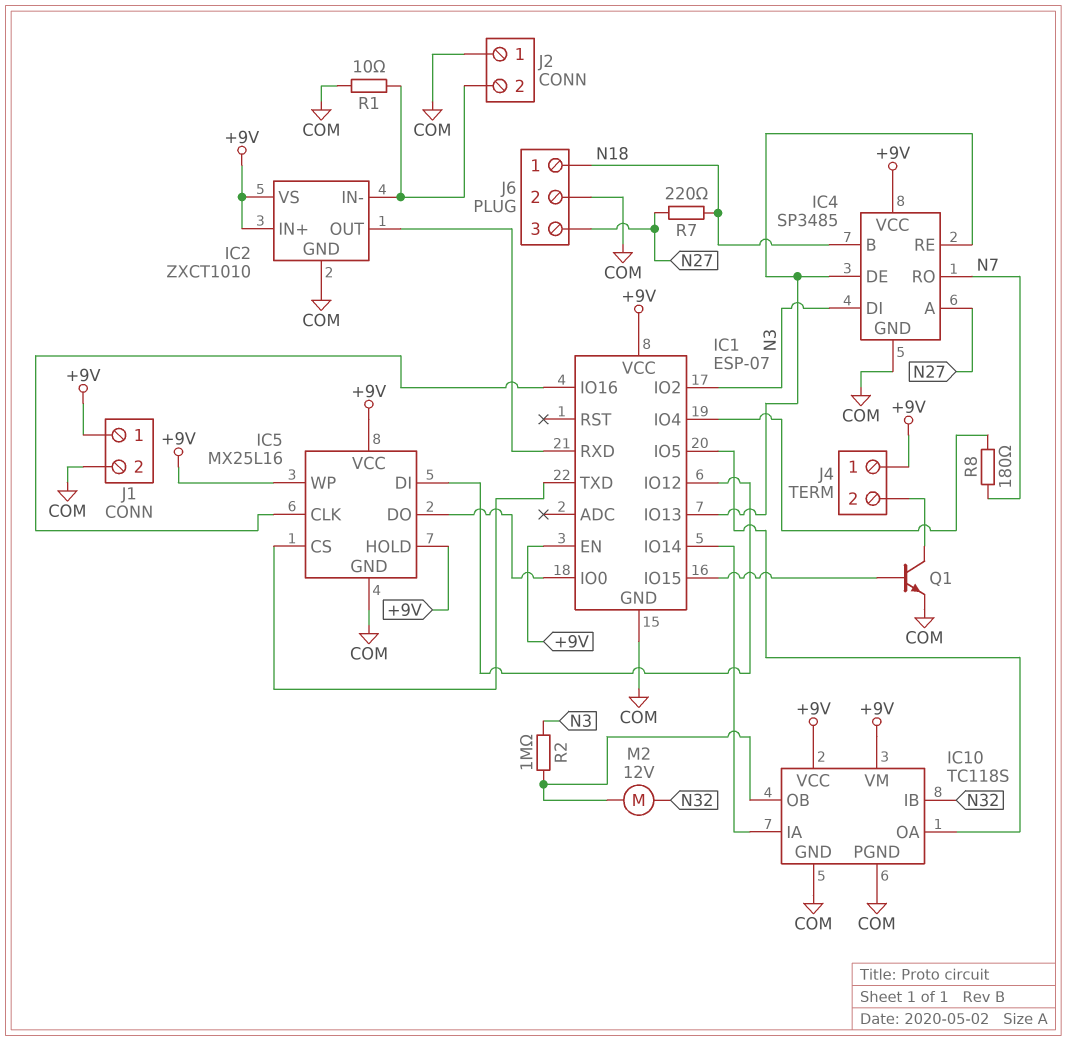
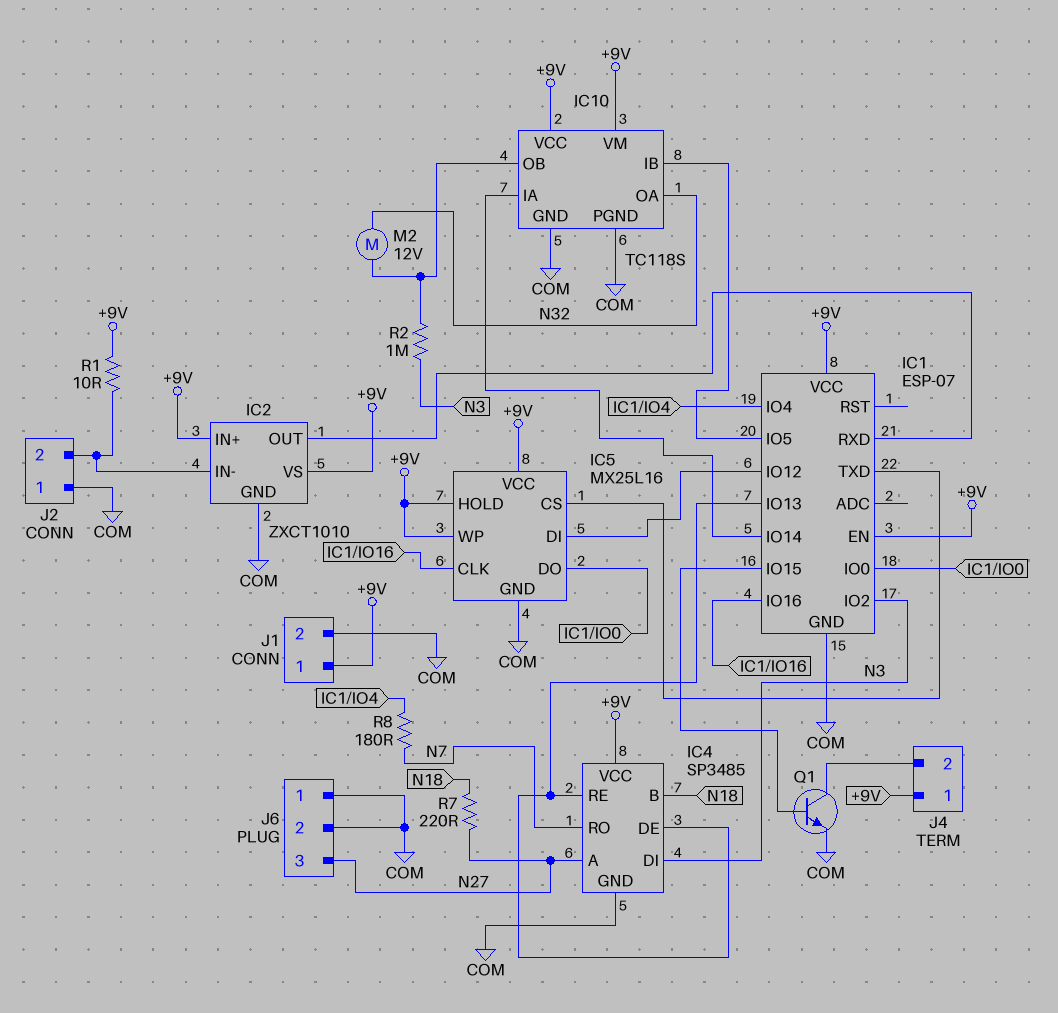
IC10 pin IB: N32 -> IC1/IO5
IC10 pin OA: IC1/IO5 -> N32
J6 pin 1: N18 -> COM
R1: 10 (COM, IC2/IN-) -> 10 (+9V, IC2/IN-)

